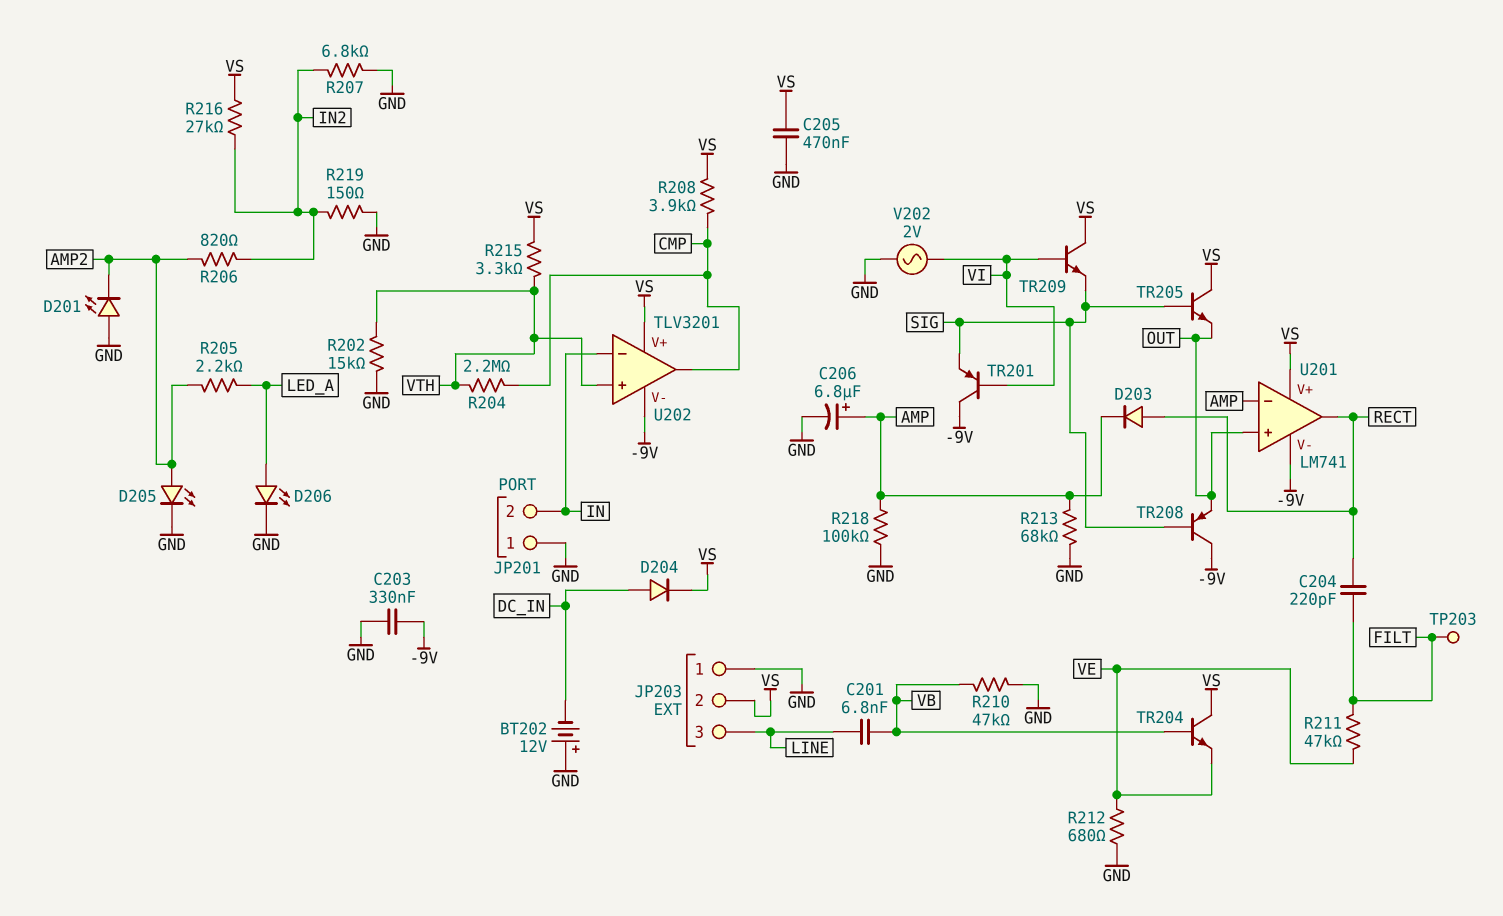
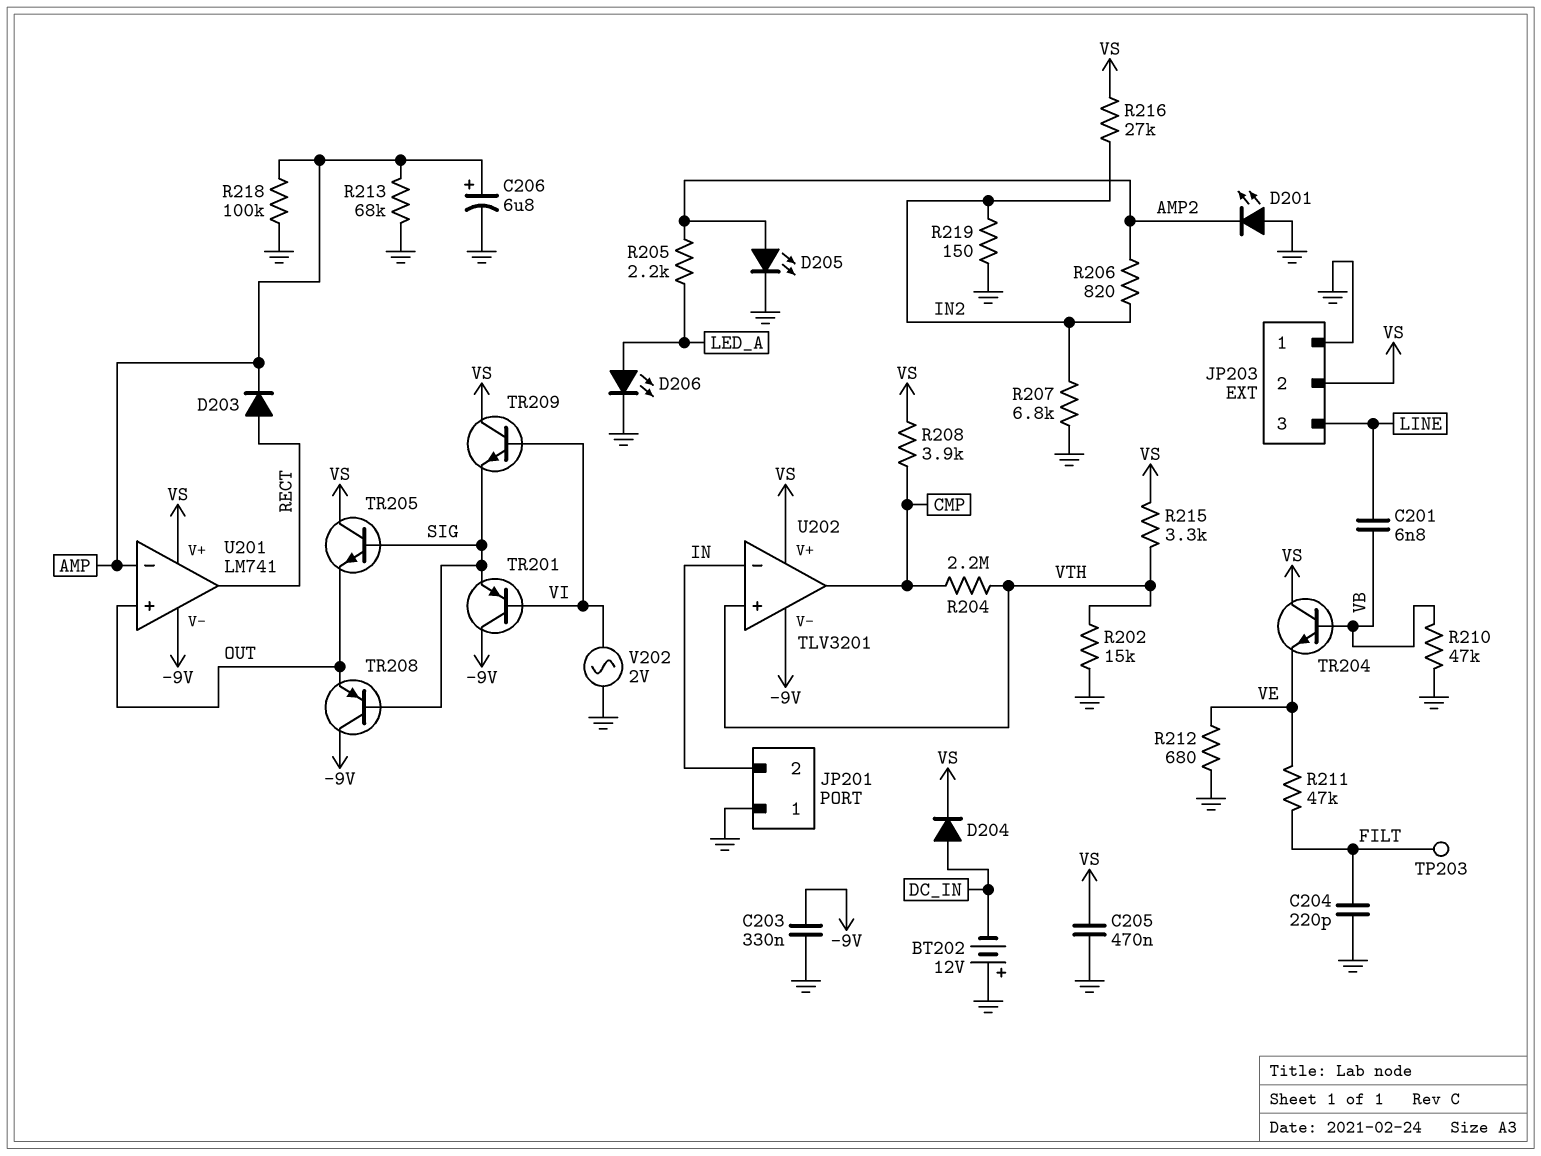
C204: 220pF (FILT, RECT) -> 220pF (FILT, GND)

